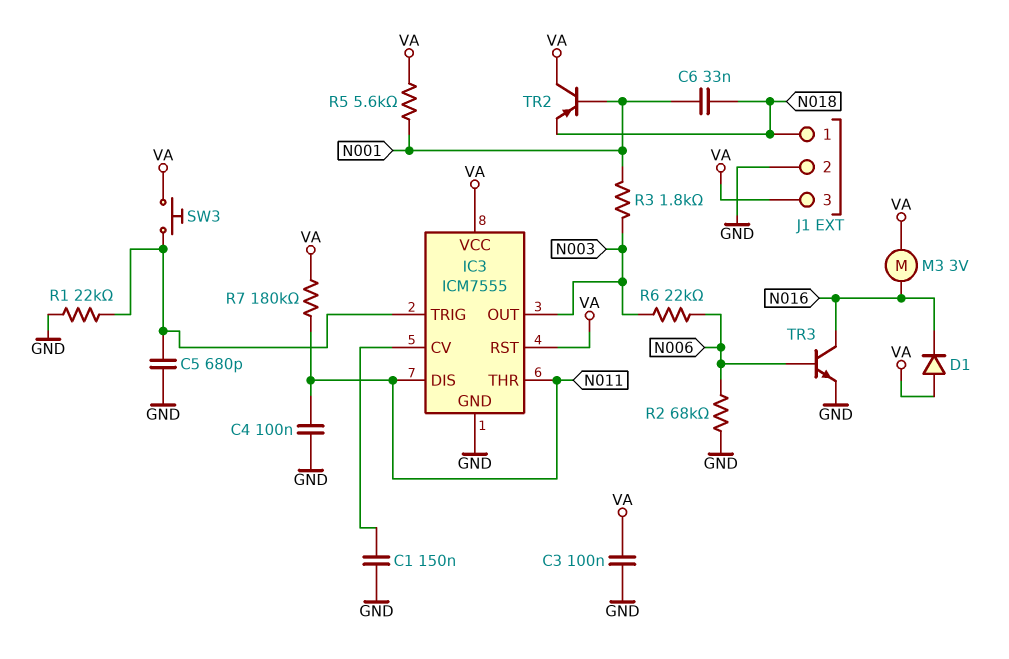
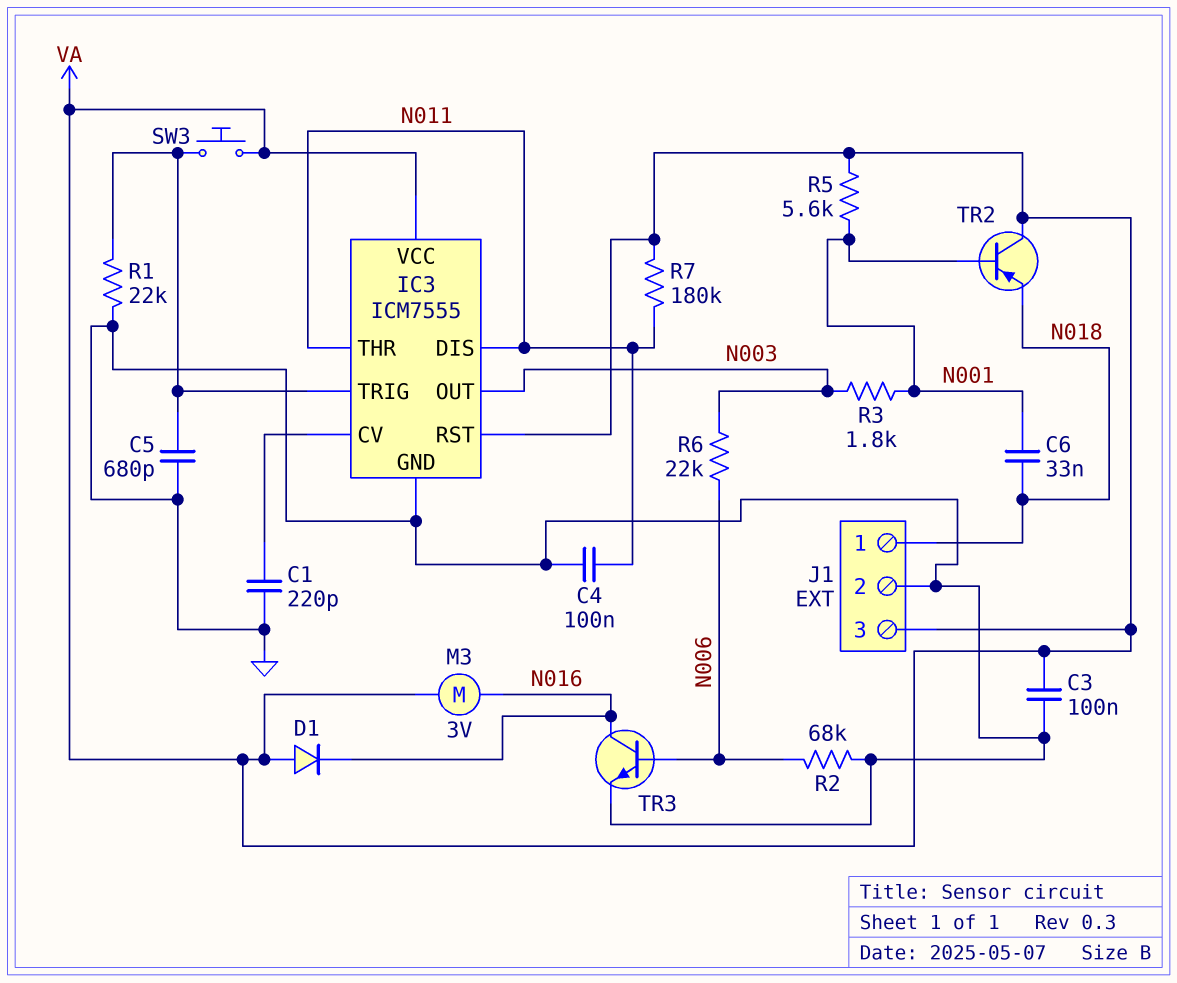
C1: 150nF (GND, IC3/CV) -> 220pF (GND, IC3/CV)

